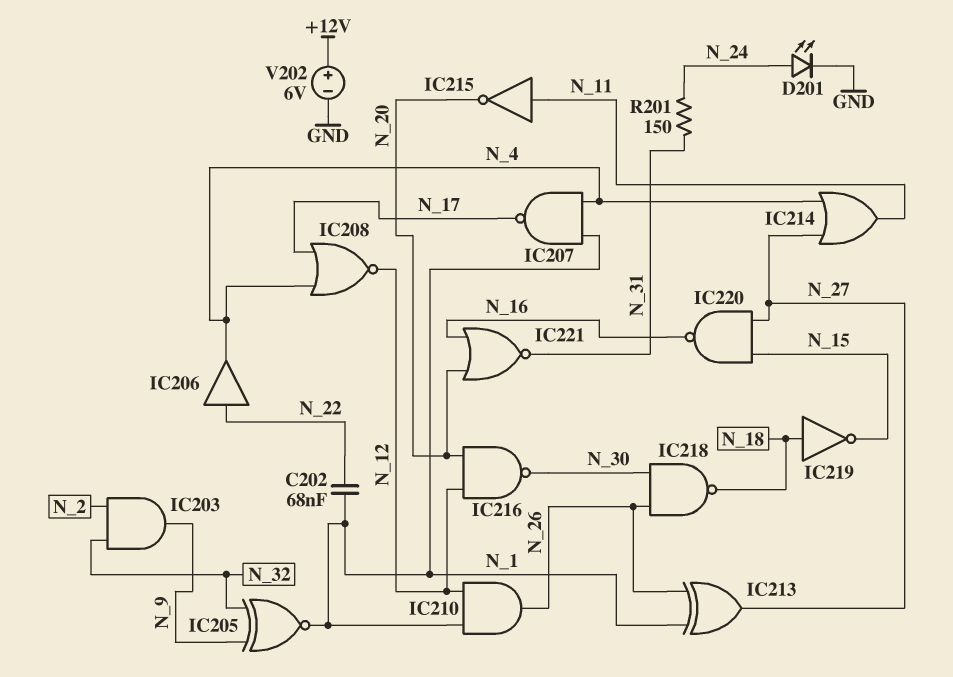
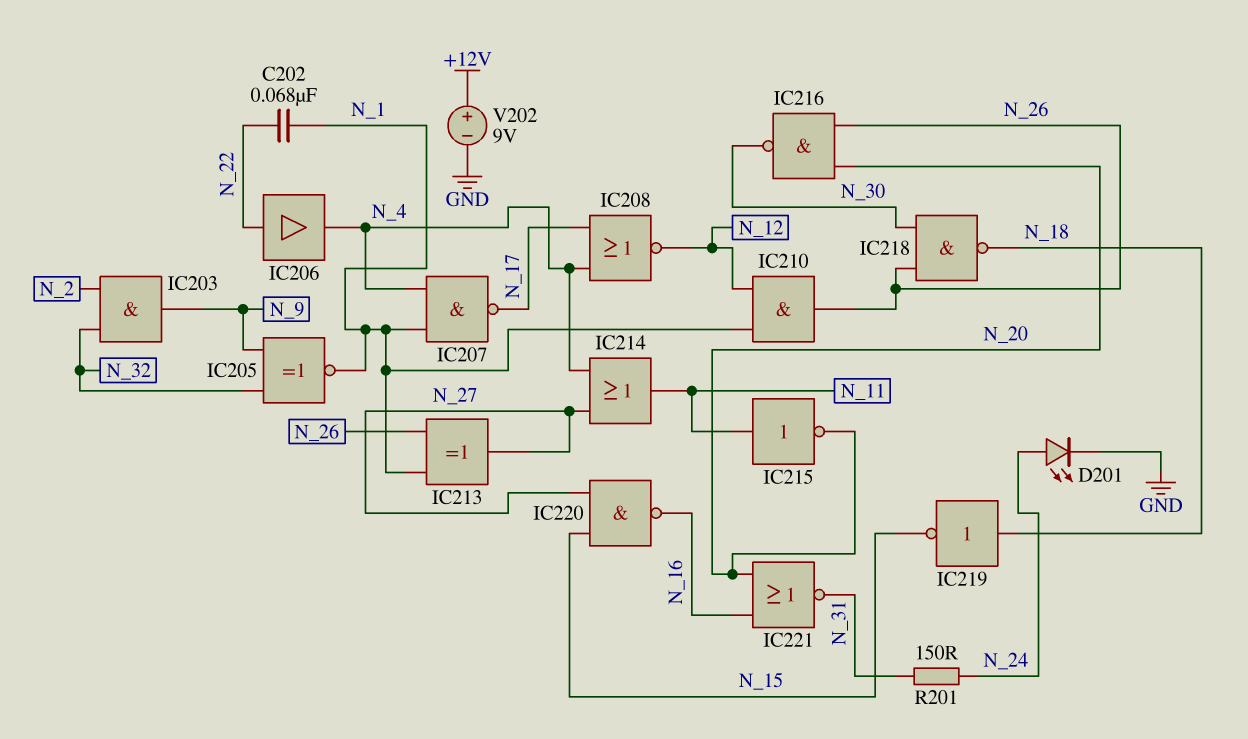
IC216: NAND (in N_12, in N_20, out N_30) -> NAND (in N_20, in N_26, out N_30)
V202: 6V (plus +12V, minus GND) -> 9V (plus +12V, minus GND)

